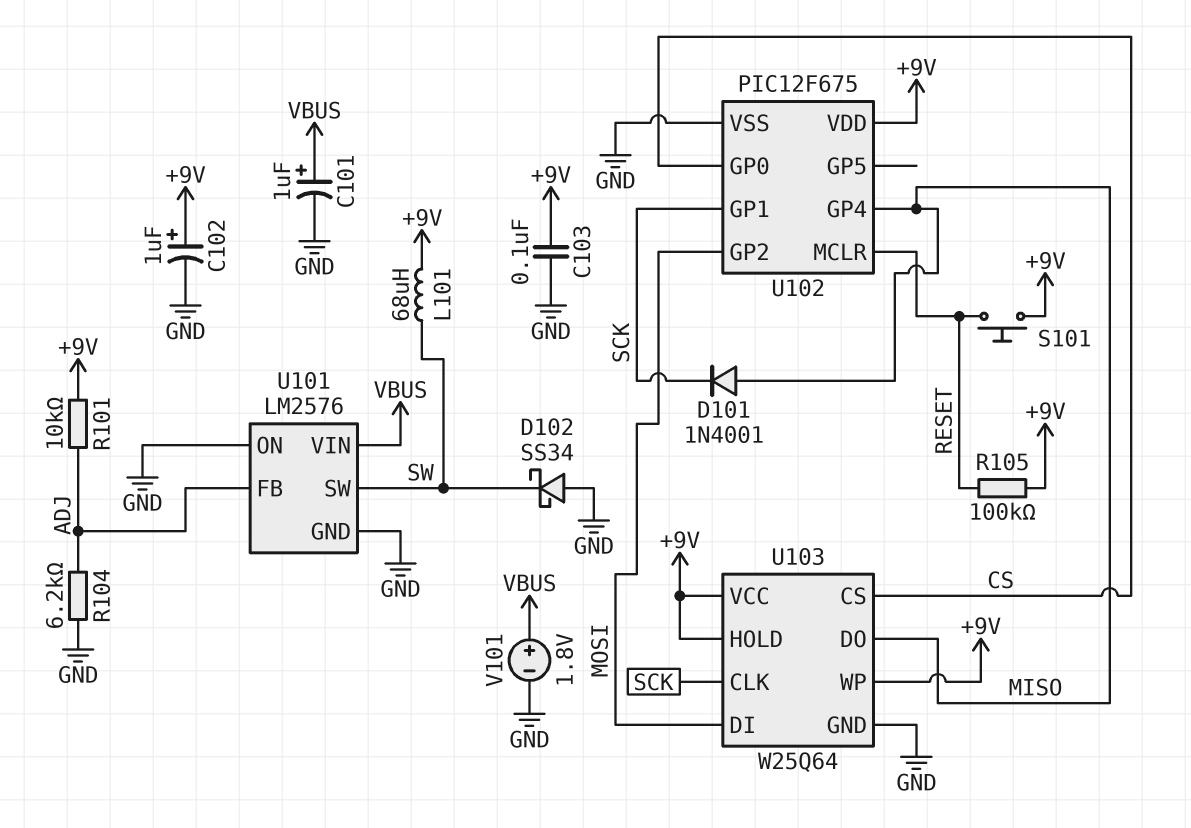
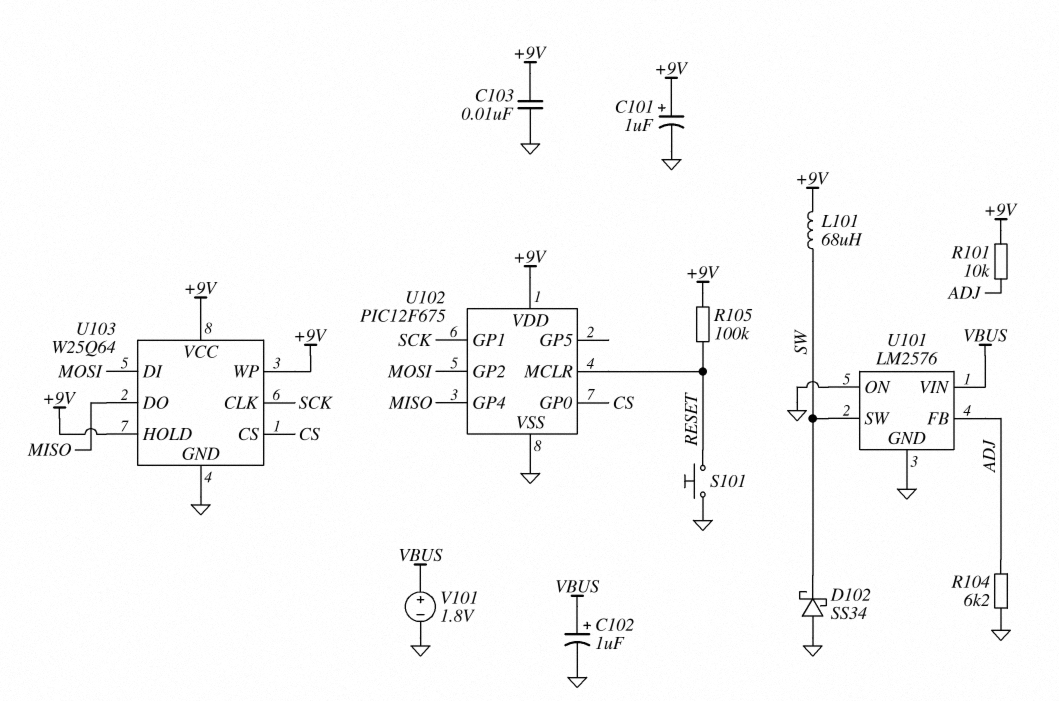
C101: 1uF (plus VBUS, minus GND) -> 1uF (plus +9V, minus GND)
C102: 1uF (plus +9V, minus GND) -> 1uF (plus VBUS, minus GND)
C103: 100nF (+9V, GND) -> 10nF (+9V, GND)
D101: diode 1N4001 (A MISO, K SCK) -> none
S101: button (+9V, RESET) -> button (GND, RESET)

